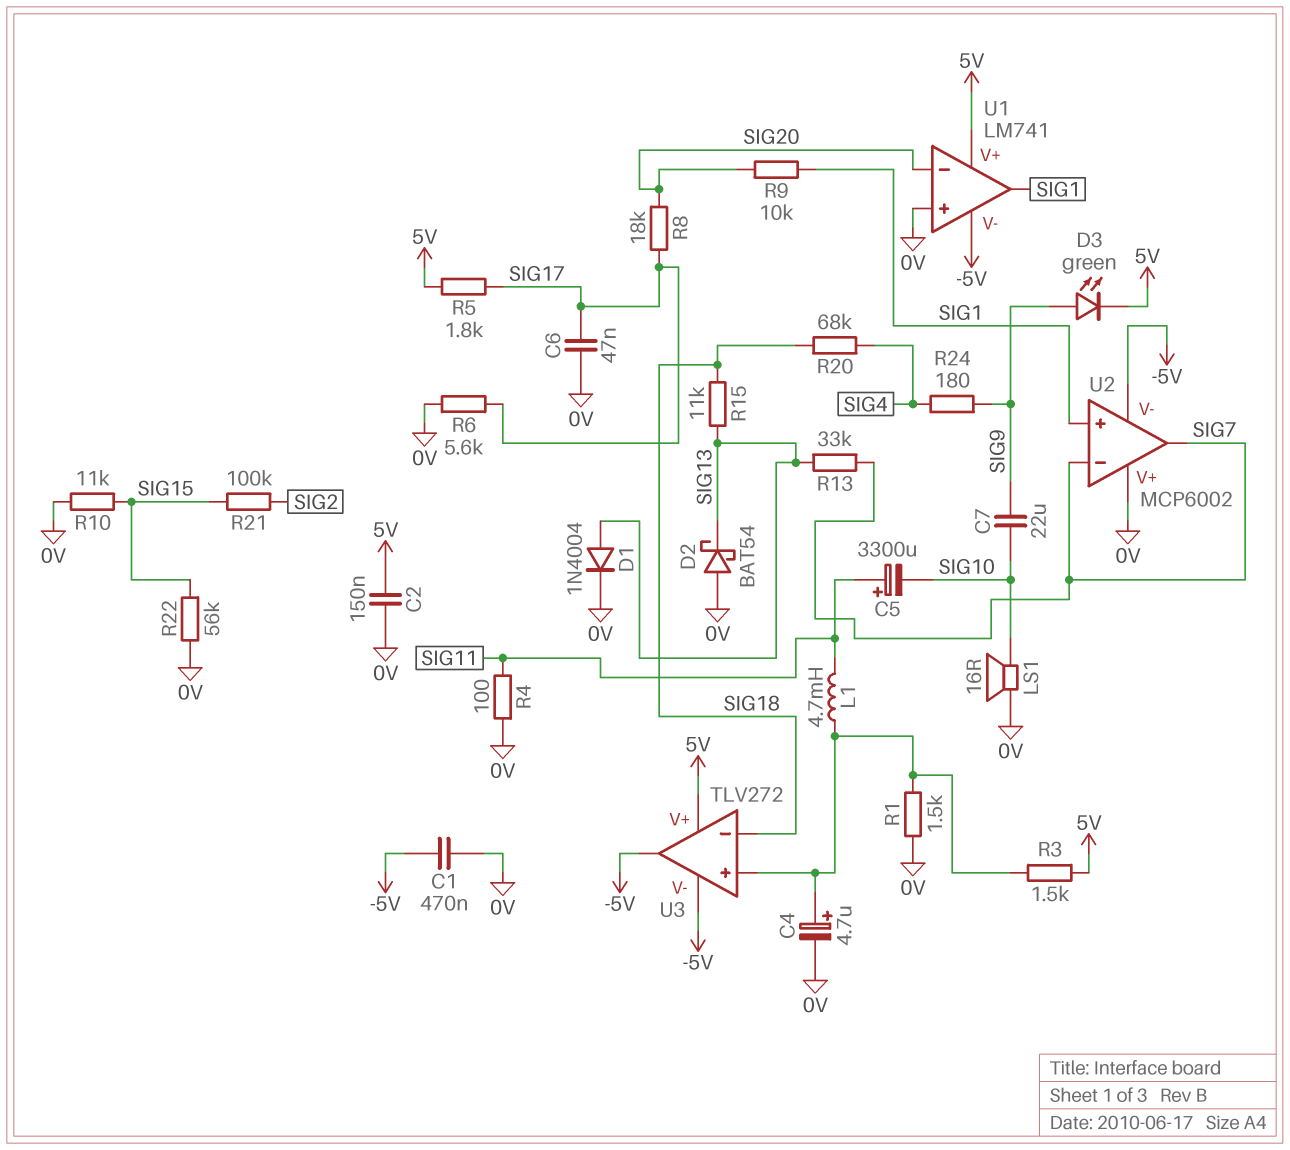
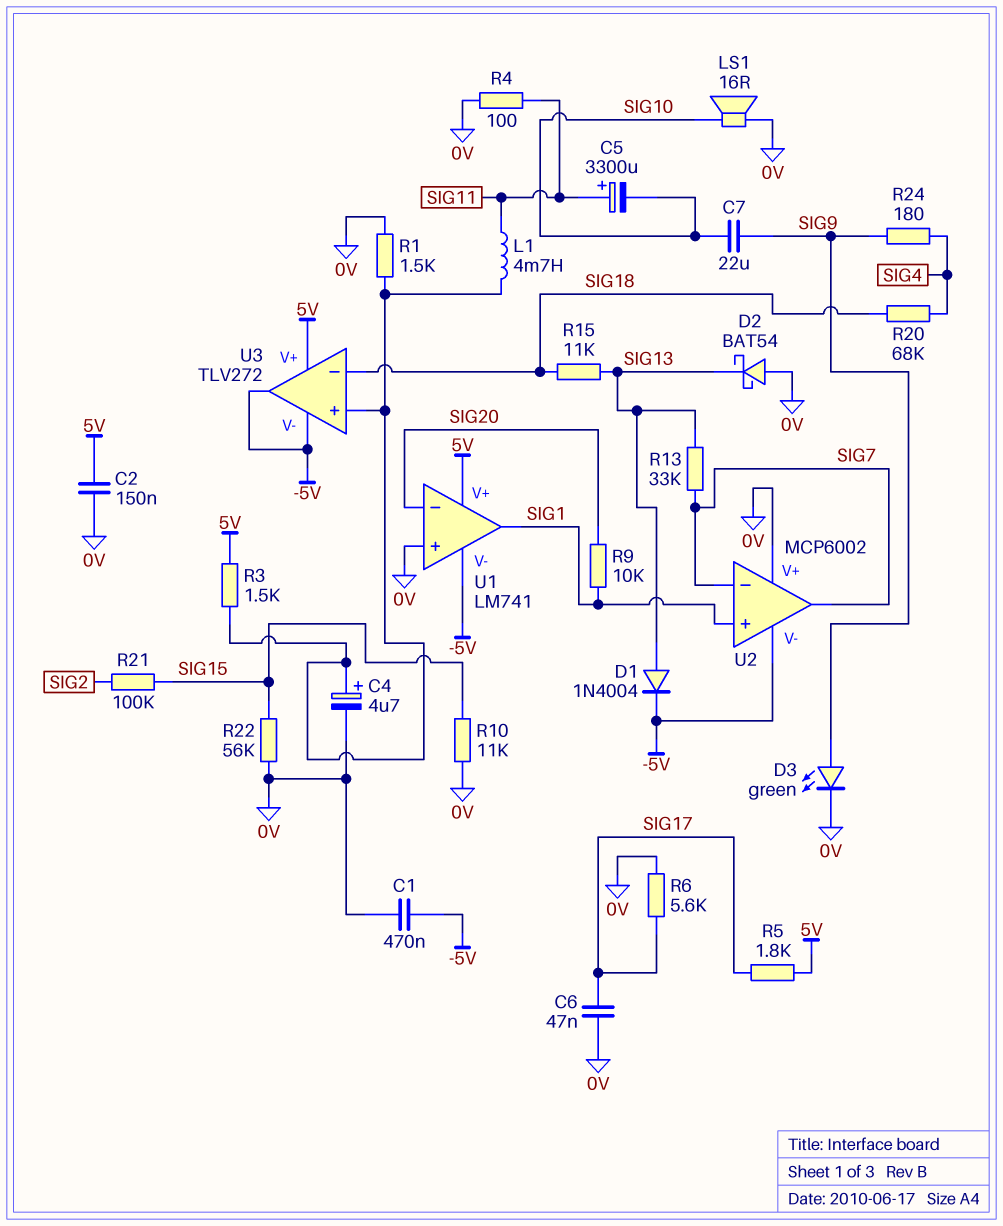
D1: diode 1N4004 (A SIG13, K 0V) -> diode 1N4004 (A SIG13, K -5V)
D3: LED green (A SIG9, K 5V) -> LED green (A SIG9, K 0V)
R8: 18k (SIG17, SIG20) -> none

